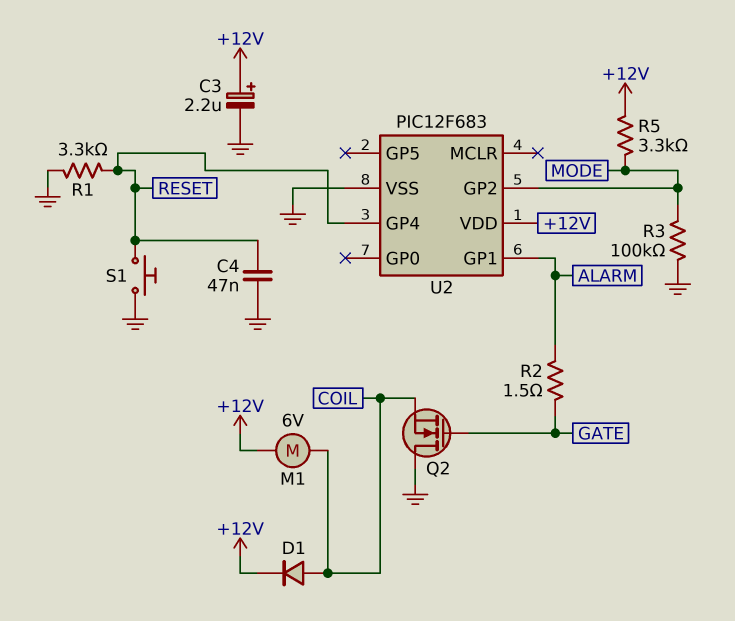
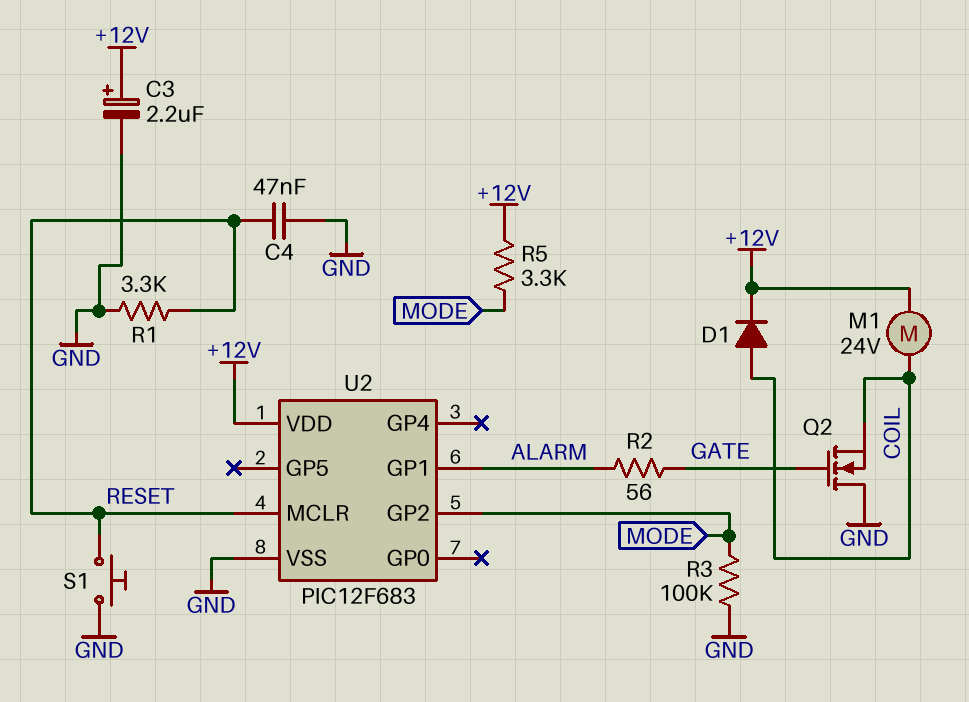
M1: motor 6V (+12V, COIL) -> motor 24V (+12V, COIL)
R2: 1.5 (ALARM, GATE) -> 56 (ALARM, GATE)
U2 pin GP4: RESET -> none
U2 pin MCLR: none -> RESET

